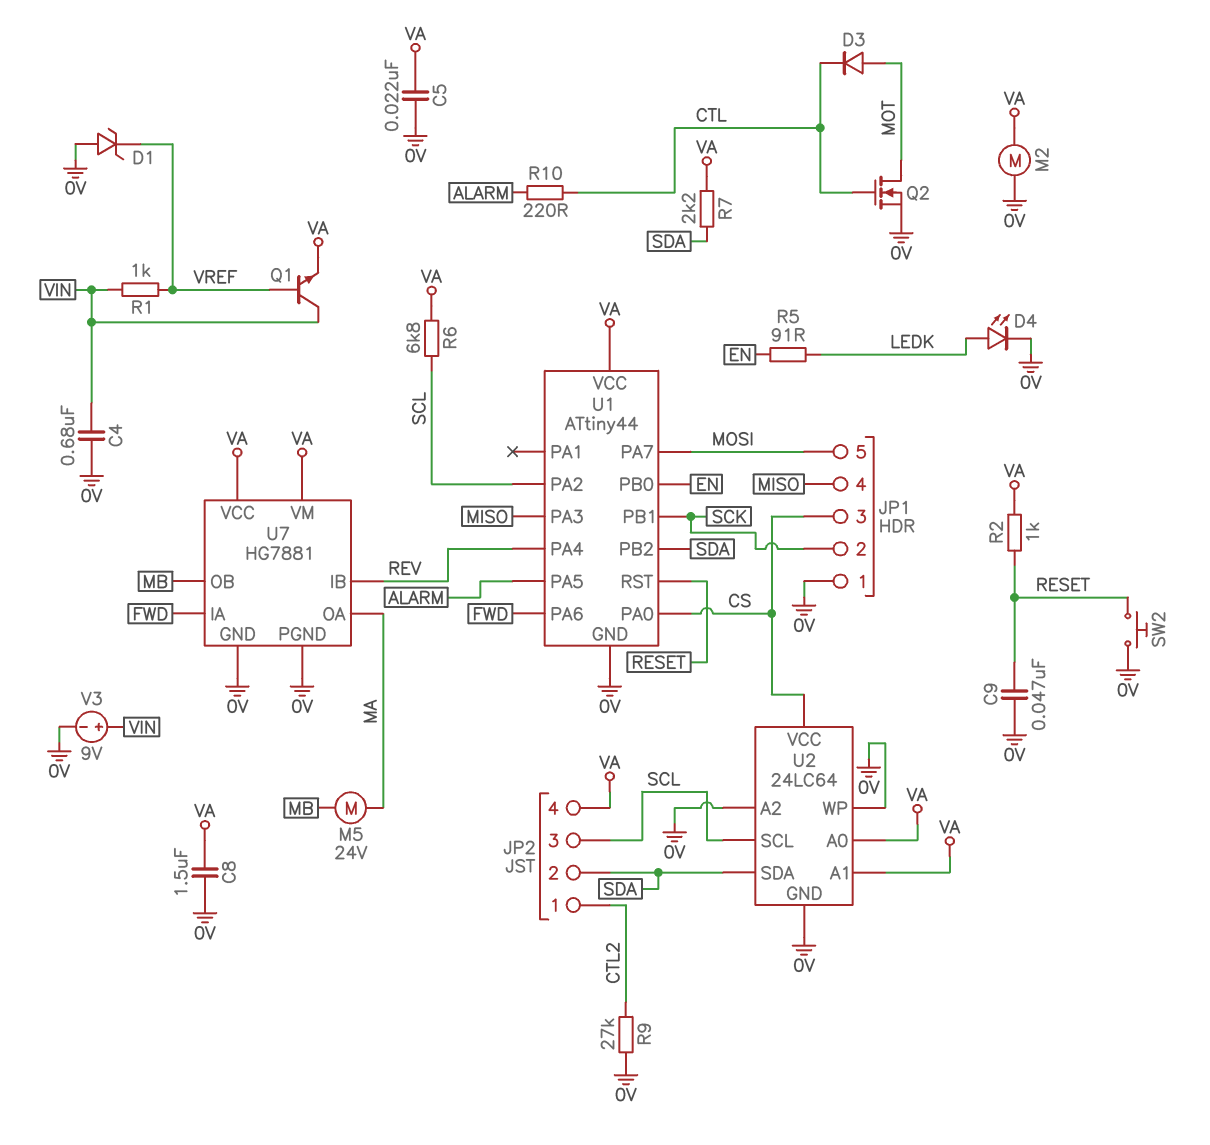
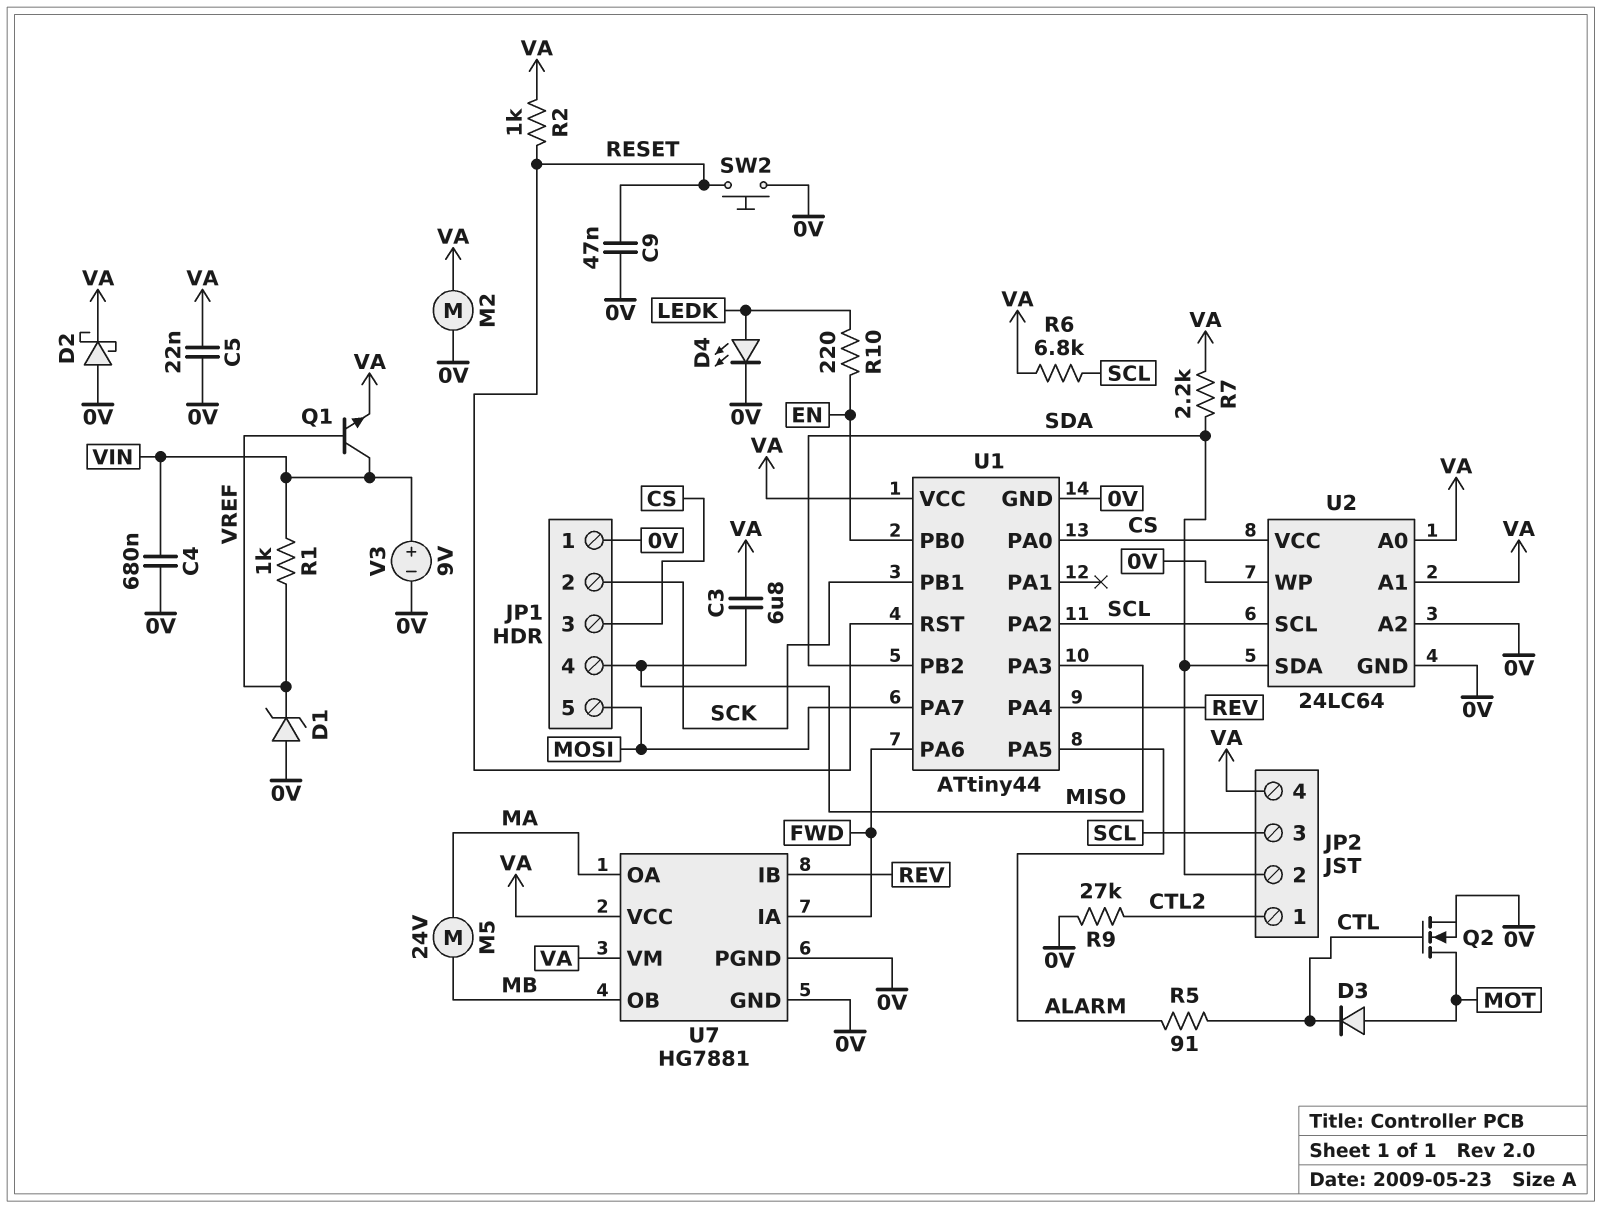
C3: none -> 6.8uF (MISO, VA)
C8: 1.5uF (0V, VA) -> none
D2: none -> schottky (A 0V, K VA)
R5: 91 (EN, LEDK) -> 91 (ALARM, CTL)
R10: 220 (ALARM, CTL) -> 220 (EN, LEDK)

